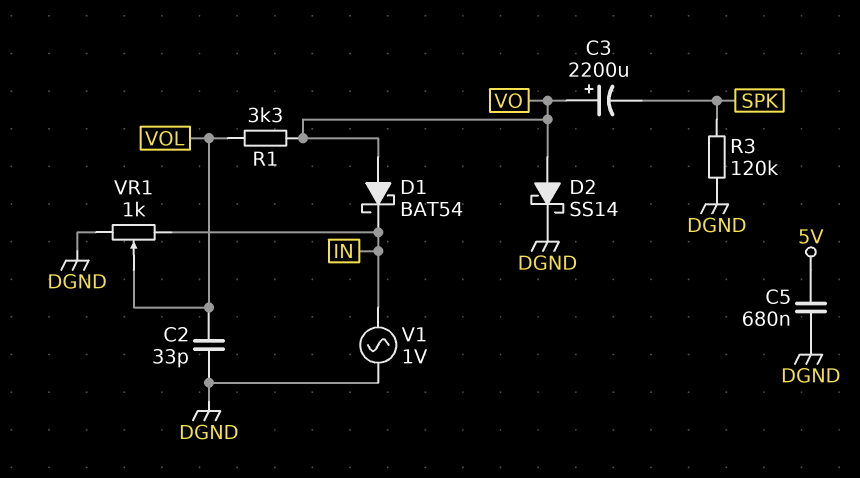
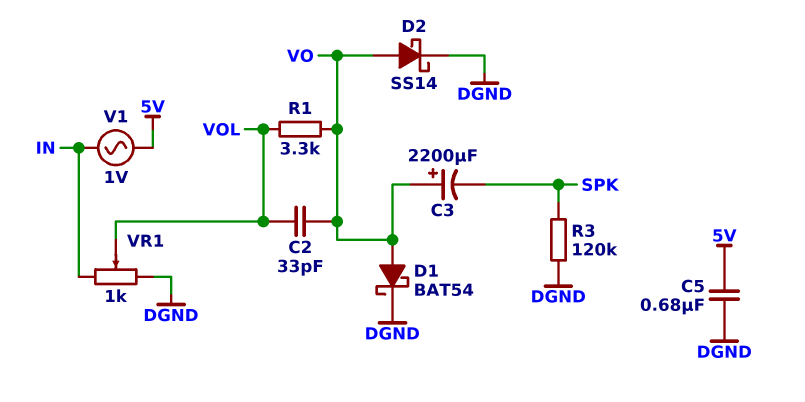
C2: 33pF (DGND, VOL) -> 33pF (VO, VOL)
D1: schottky BAT54 (A VO, K IN) -> schottky BAT54 (A VO, K DGND)
V1: AC 1V (DGND, IN) -> AC 1V (5V, IN)

